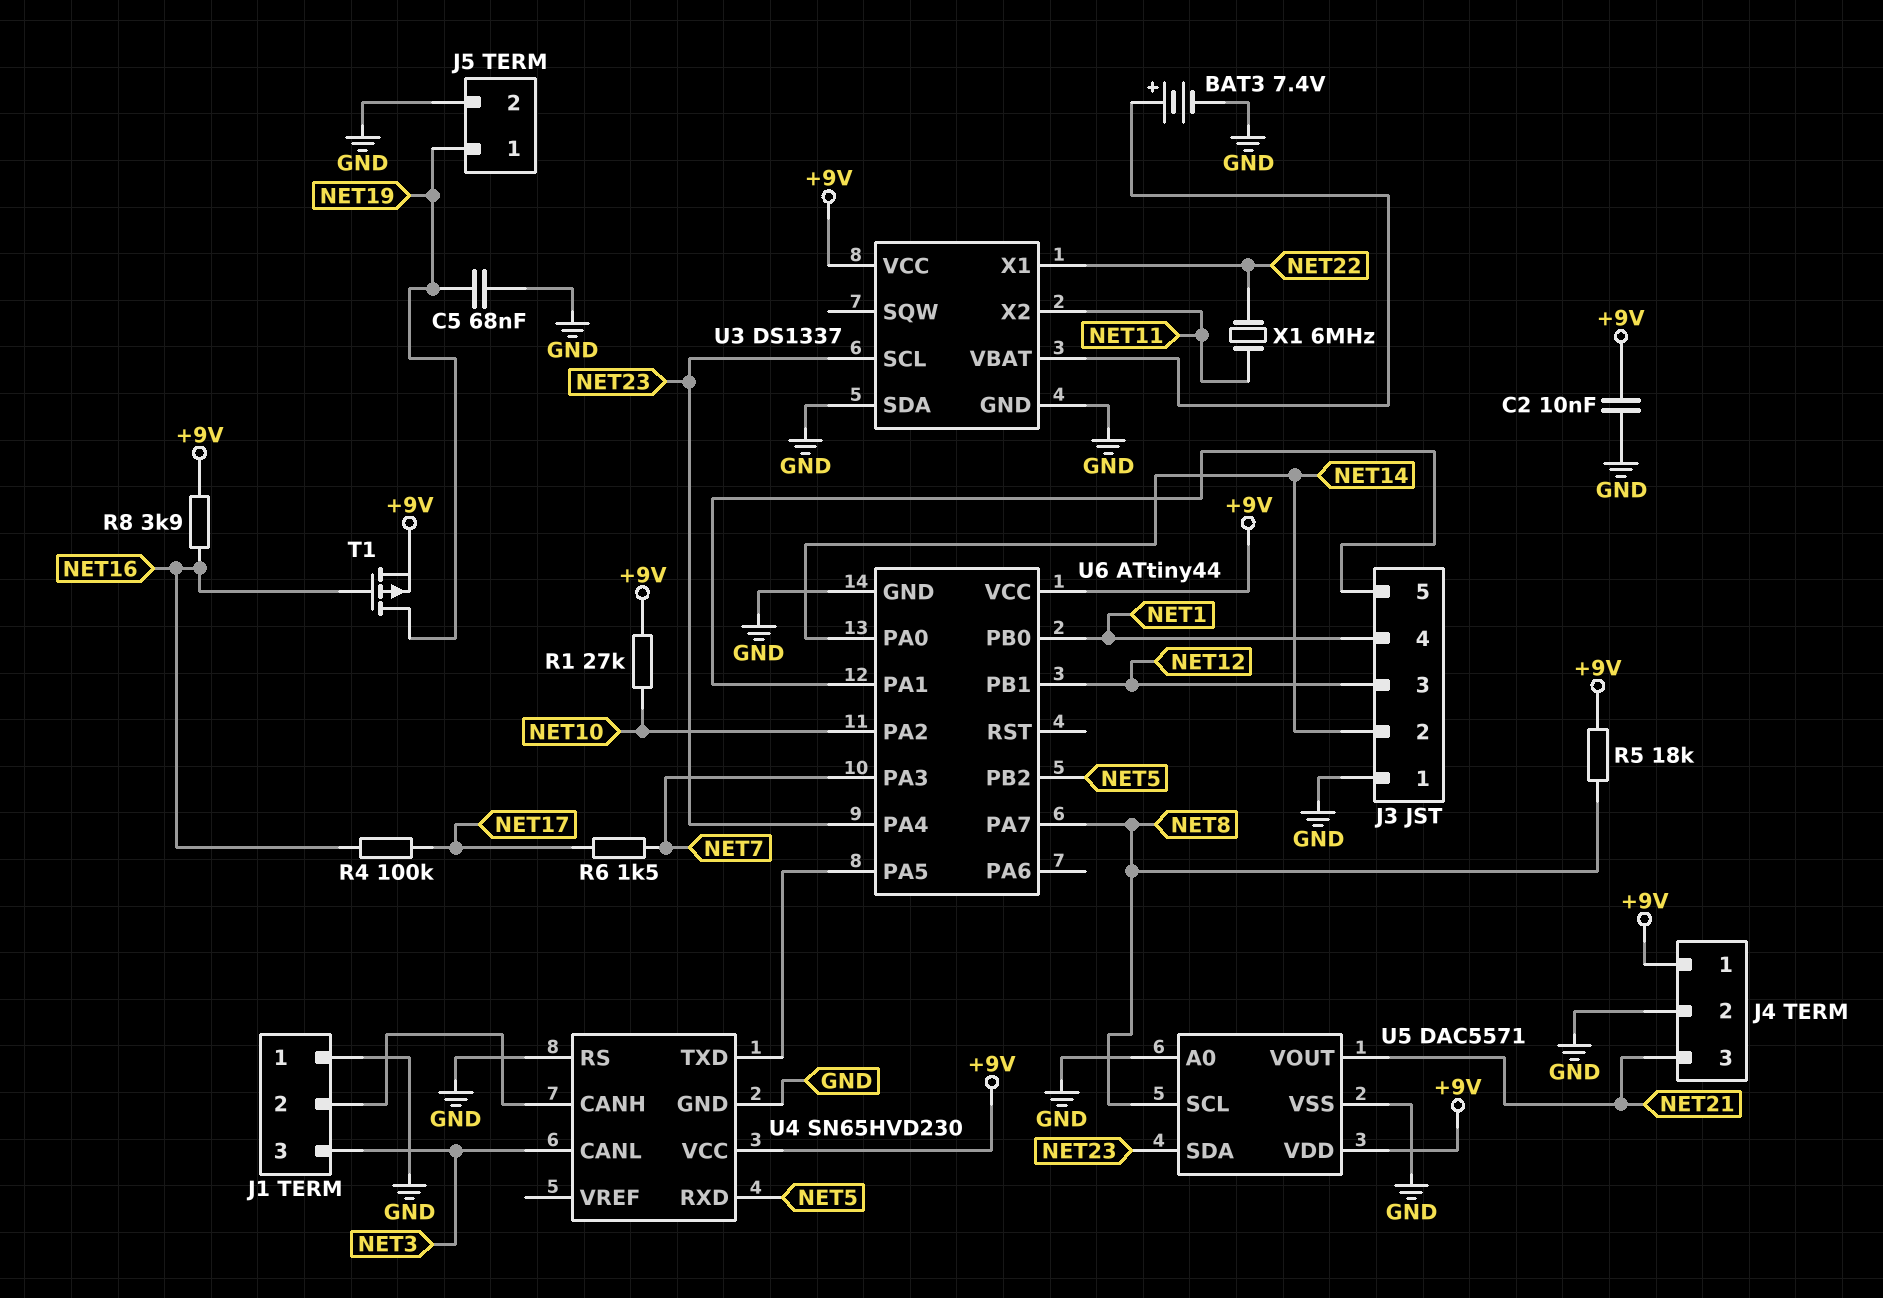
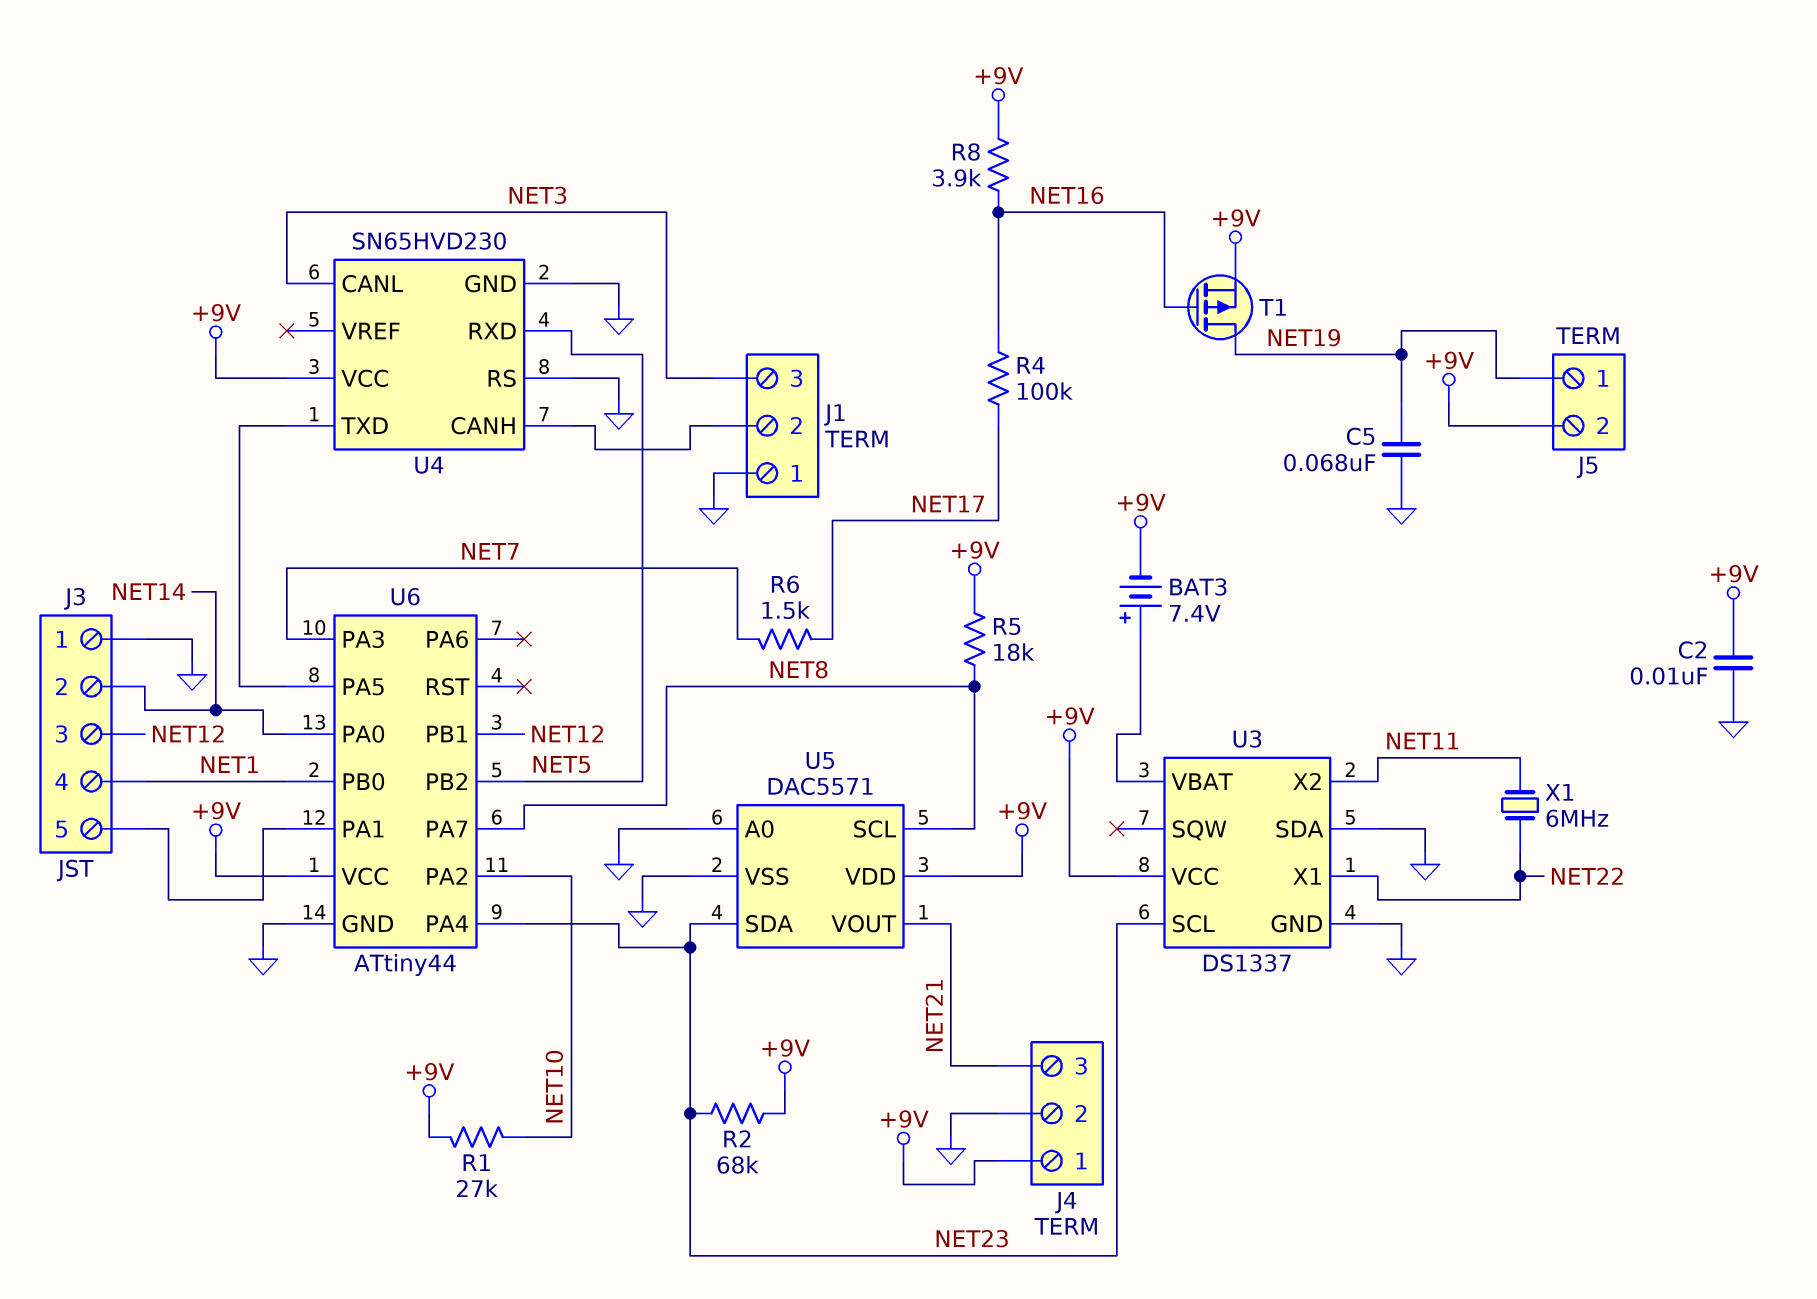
BAT3: 7.4V (plus U3/VBAT, minus GND) -> 7.4V (plus U3/VBAT, minus +9V)
J5 pin 2: GND -> +9V
R2: none -> 68k (+9V, NET23)

